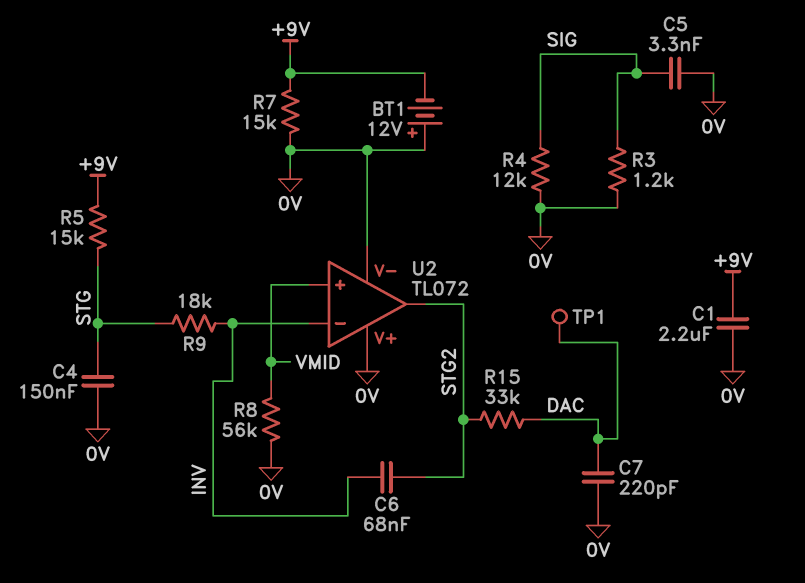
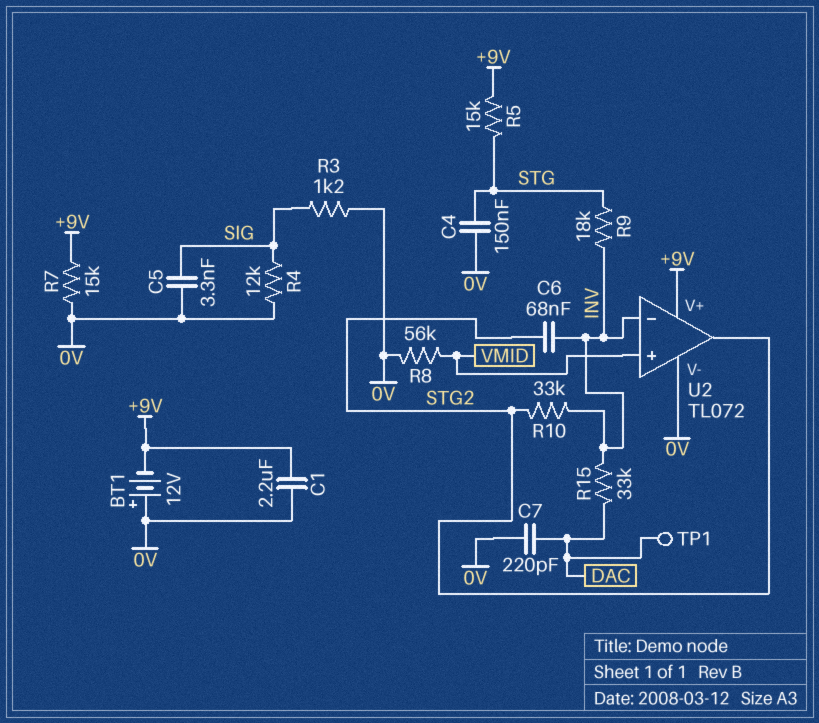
R10: none -> 33k (INV, STG2)
R15: 33k (DAC, STG2) -> 33k (DAC, INV)
U2 pin V+: 0V -> +9V

